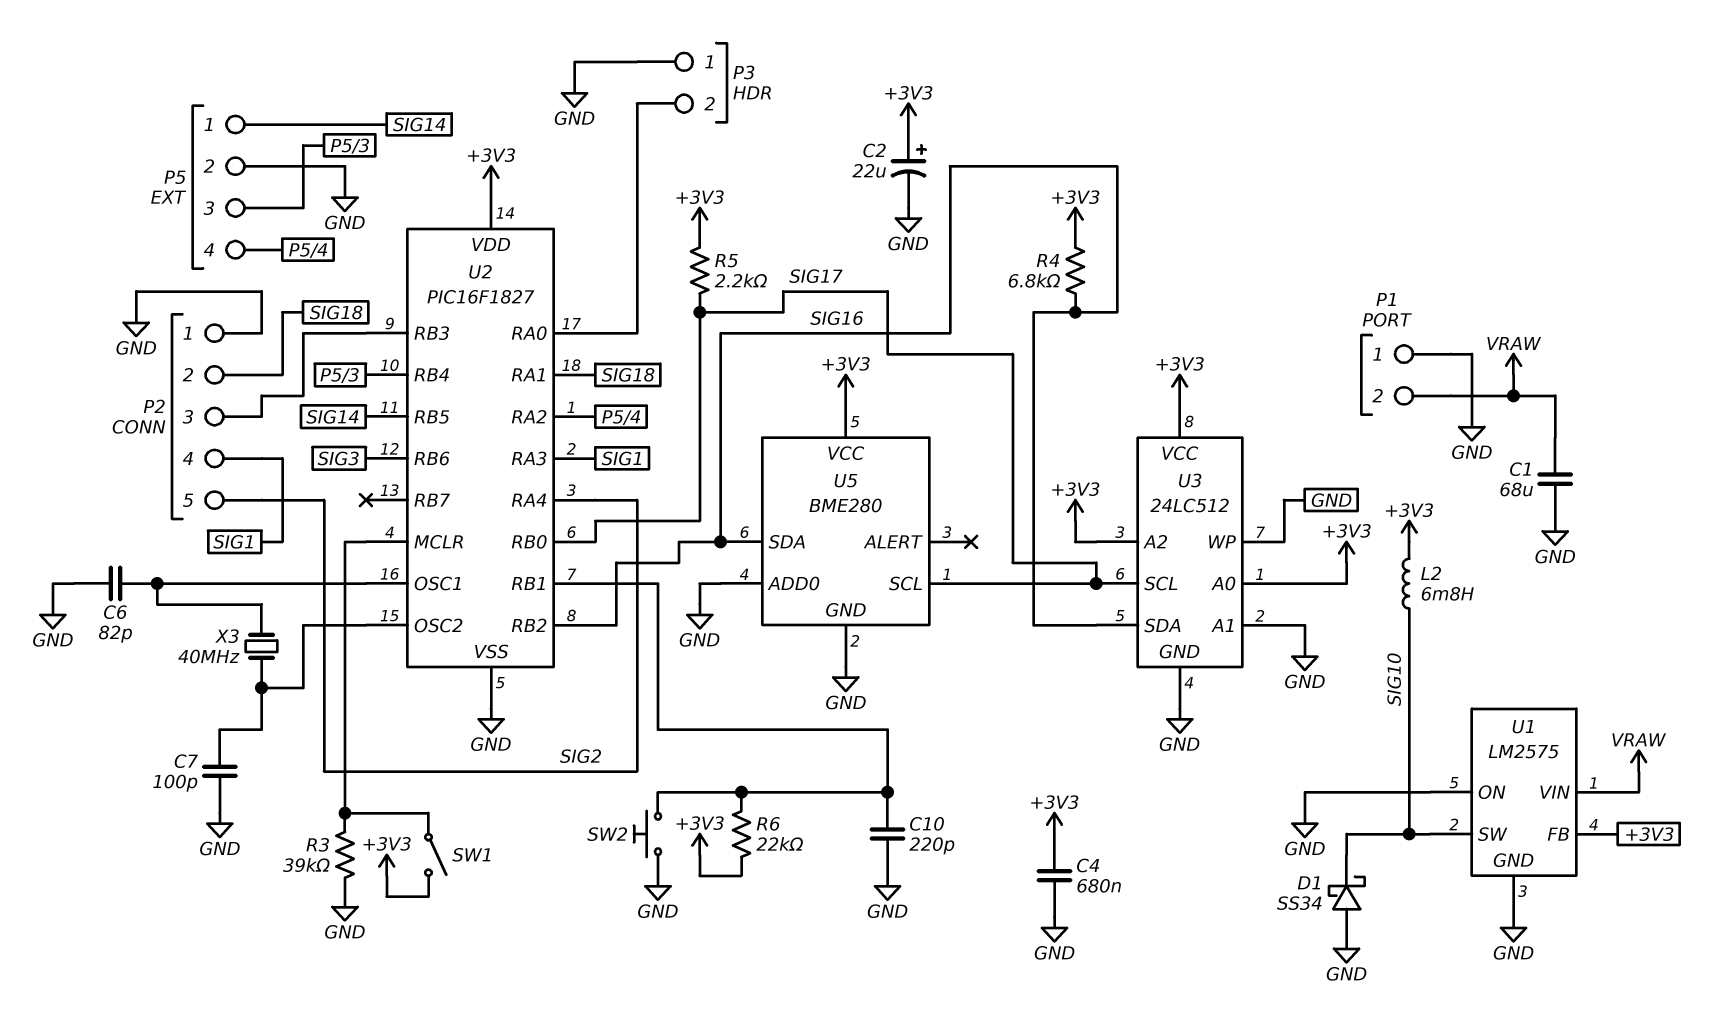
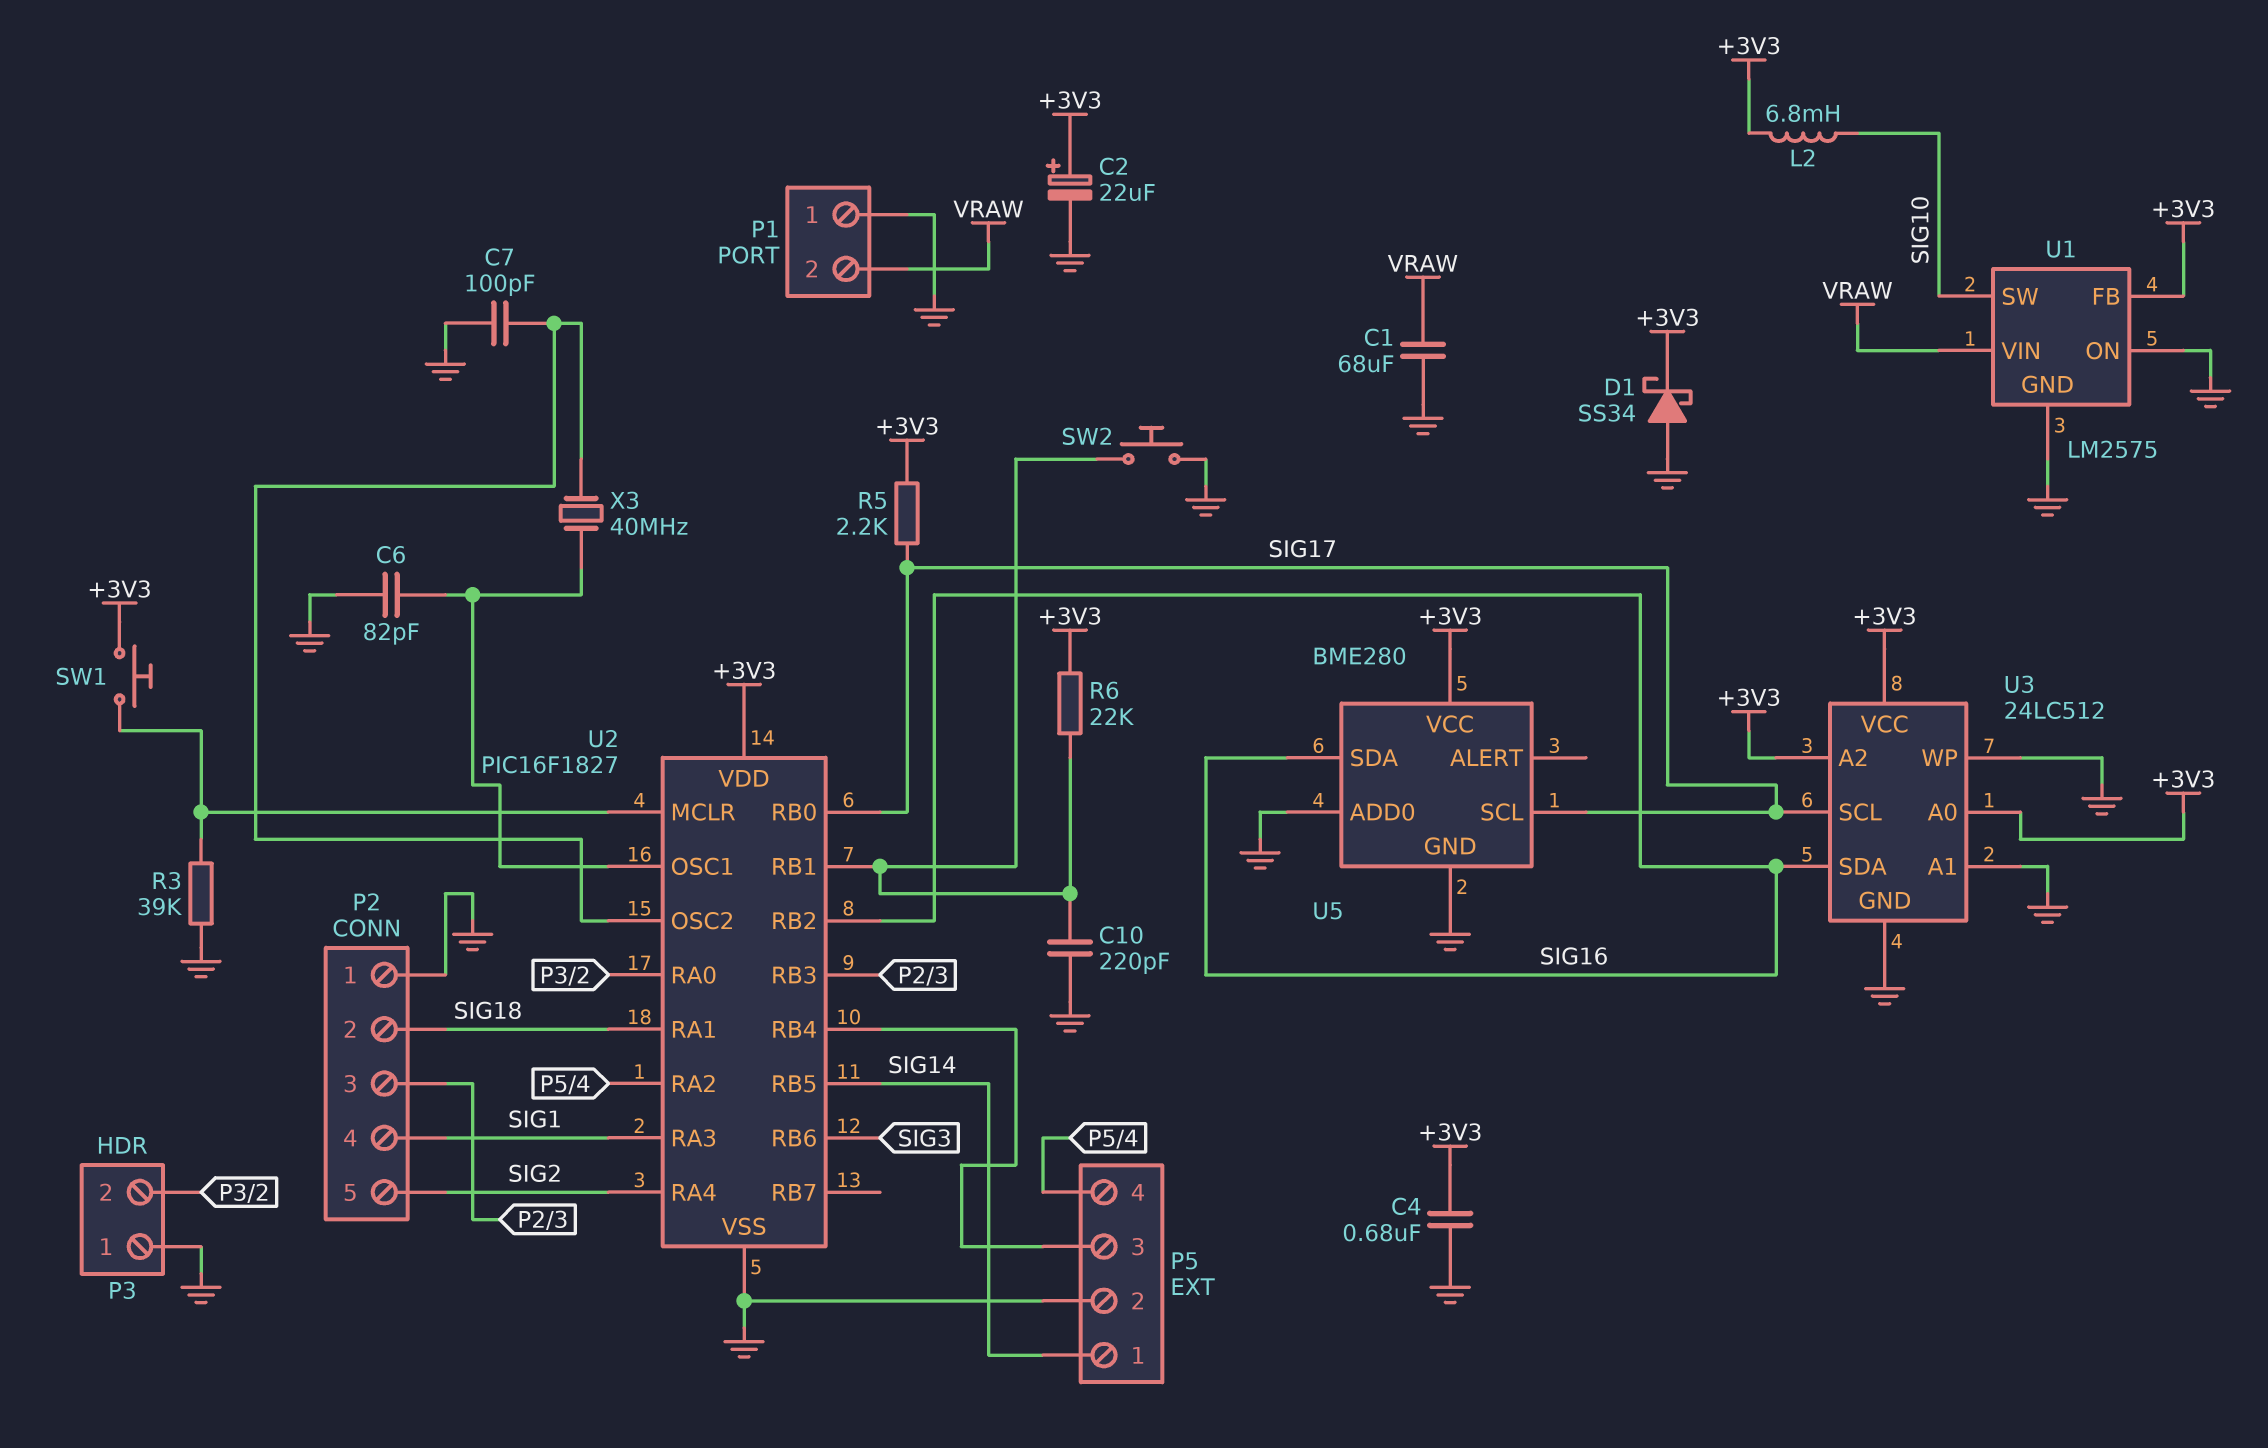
D1: schottky SS34 (A GND, K SIG10) -> schottky SS34 (A GND, K +3V3)
R4: 6.8k (+3V3, SIG16) -> none
SW1: switch (+3V3, U2/MCLR) -> button (+3V3, U2/MCLR)

